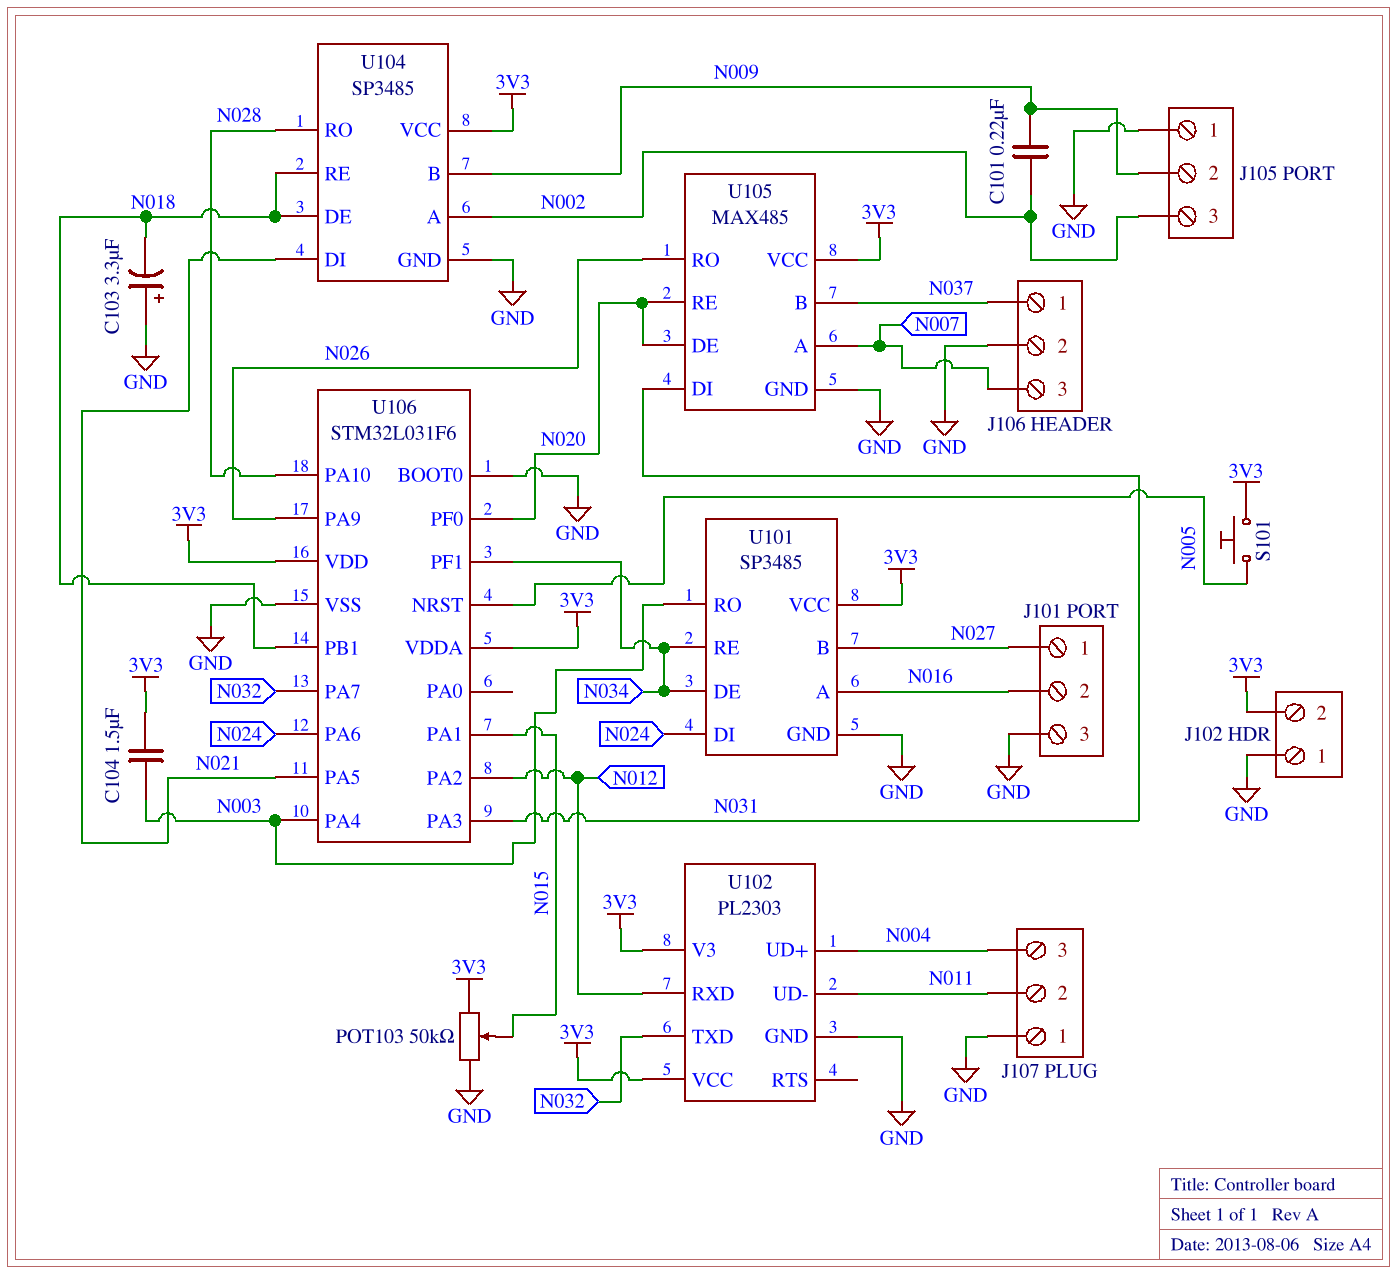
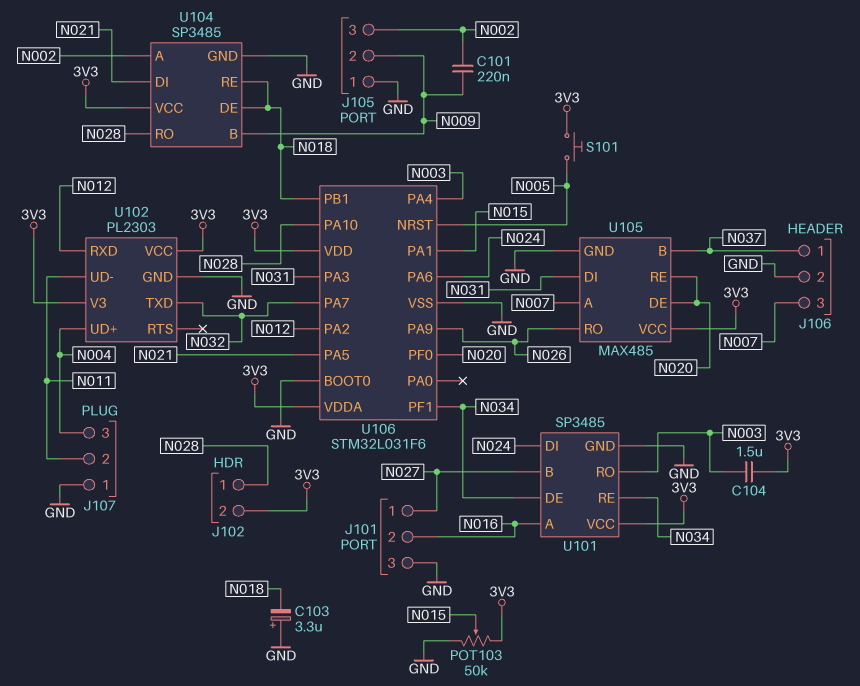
J102 pin 1: GND -> N028

